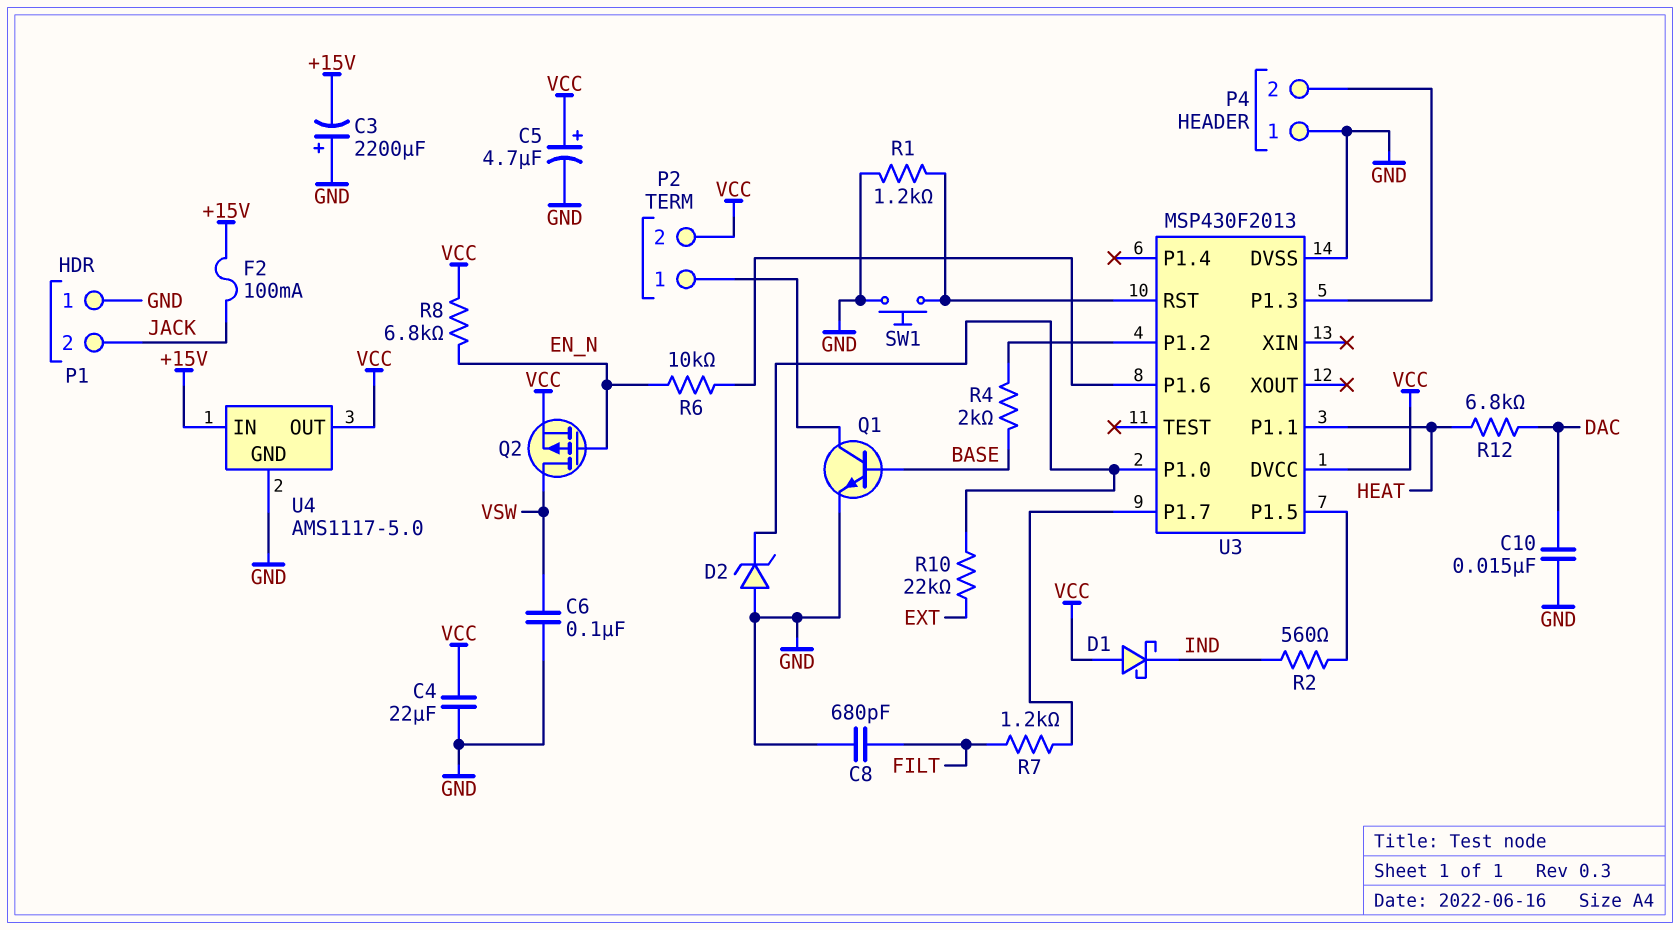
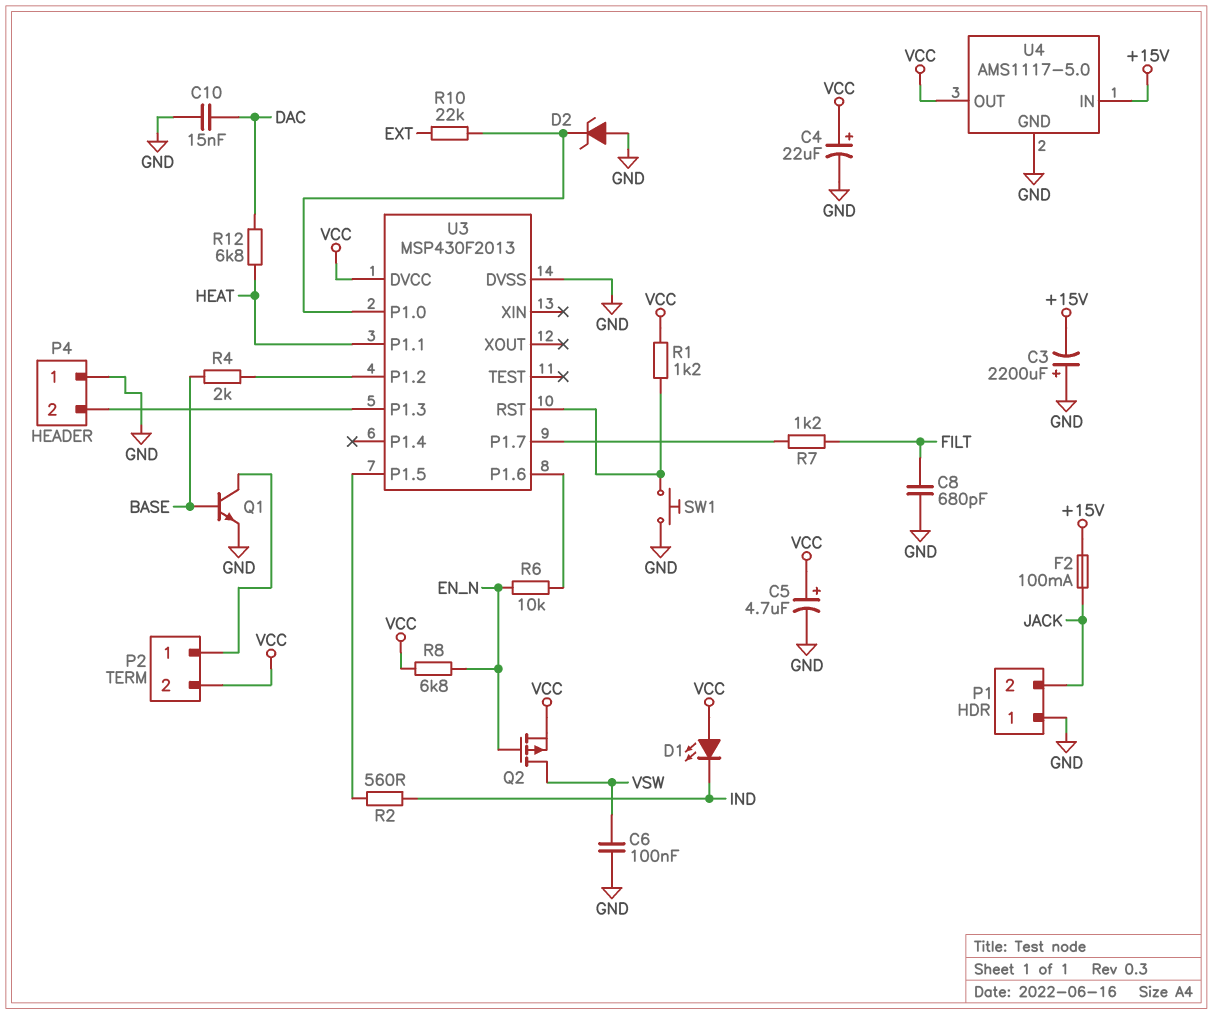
C4: 22uF (GND, VCC) -> 22uF (plus VCC, minus GND)
D1: schottky (A VCC, K IND) -> LED (A VCC, K IND)
R1: 1.2k (GND, U3/RST) -> 1.2k (U3/RST, VCC)

